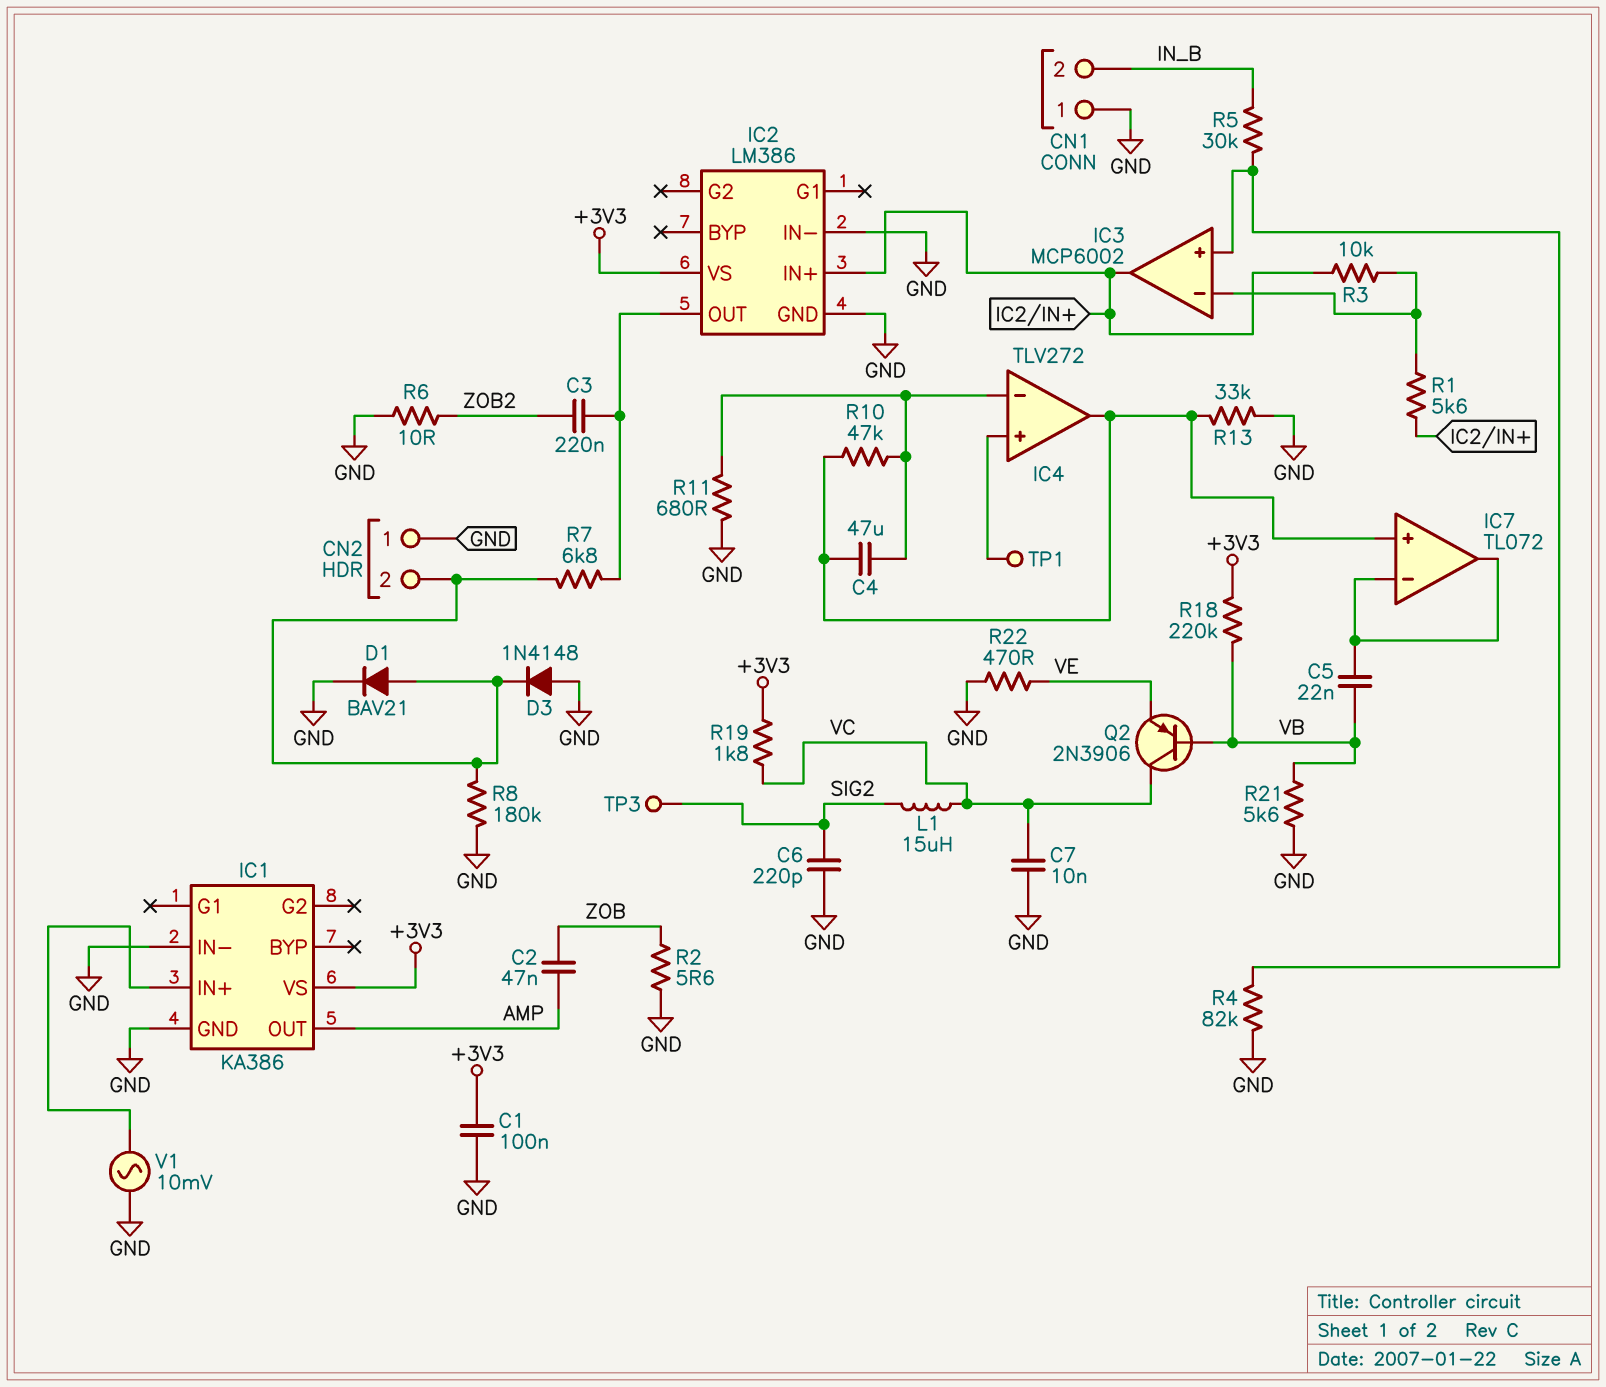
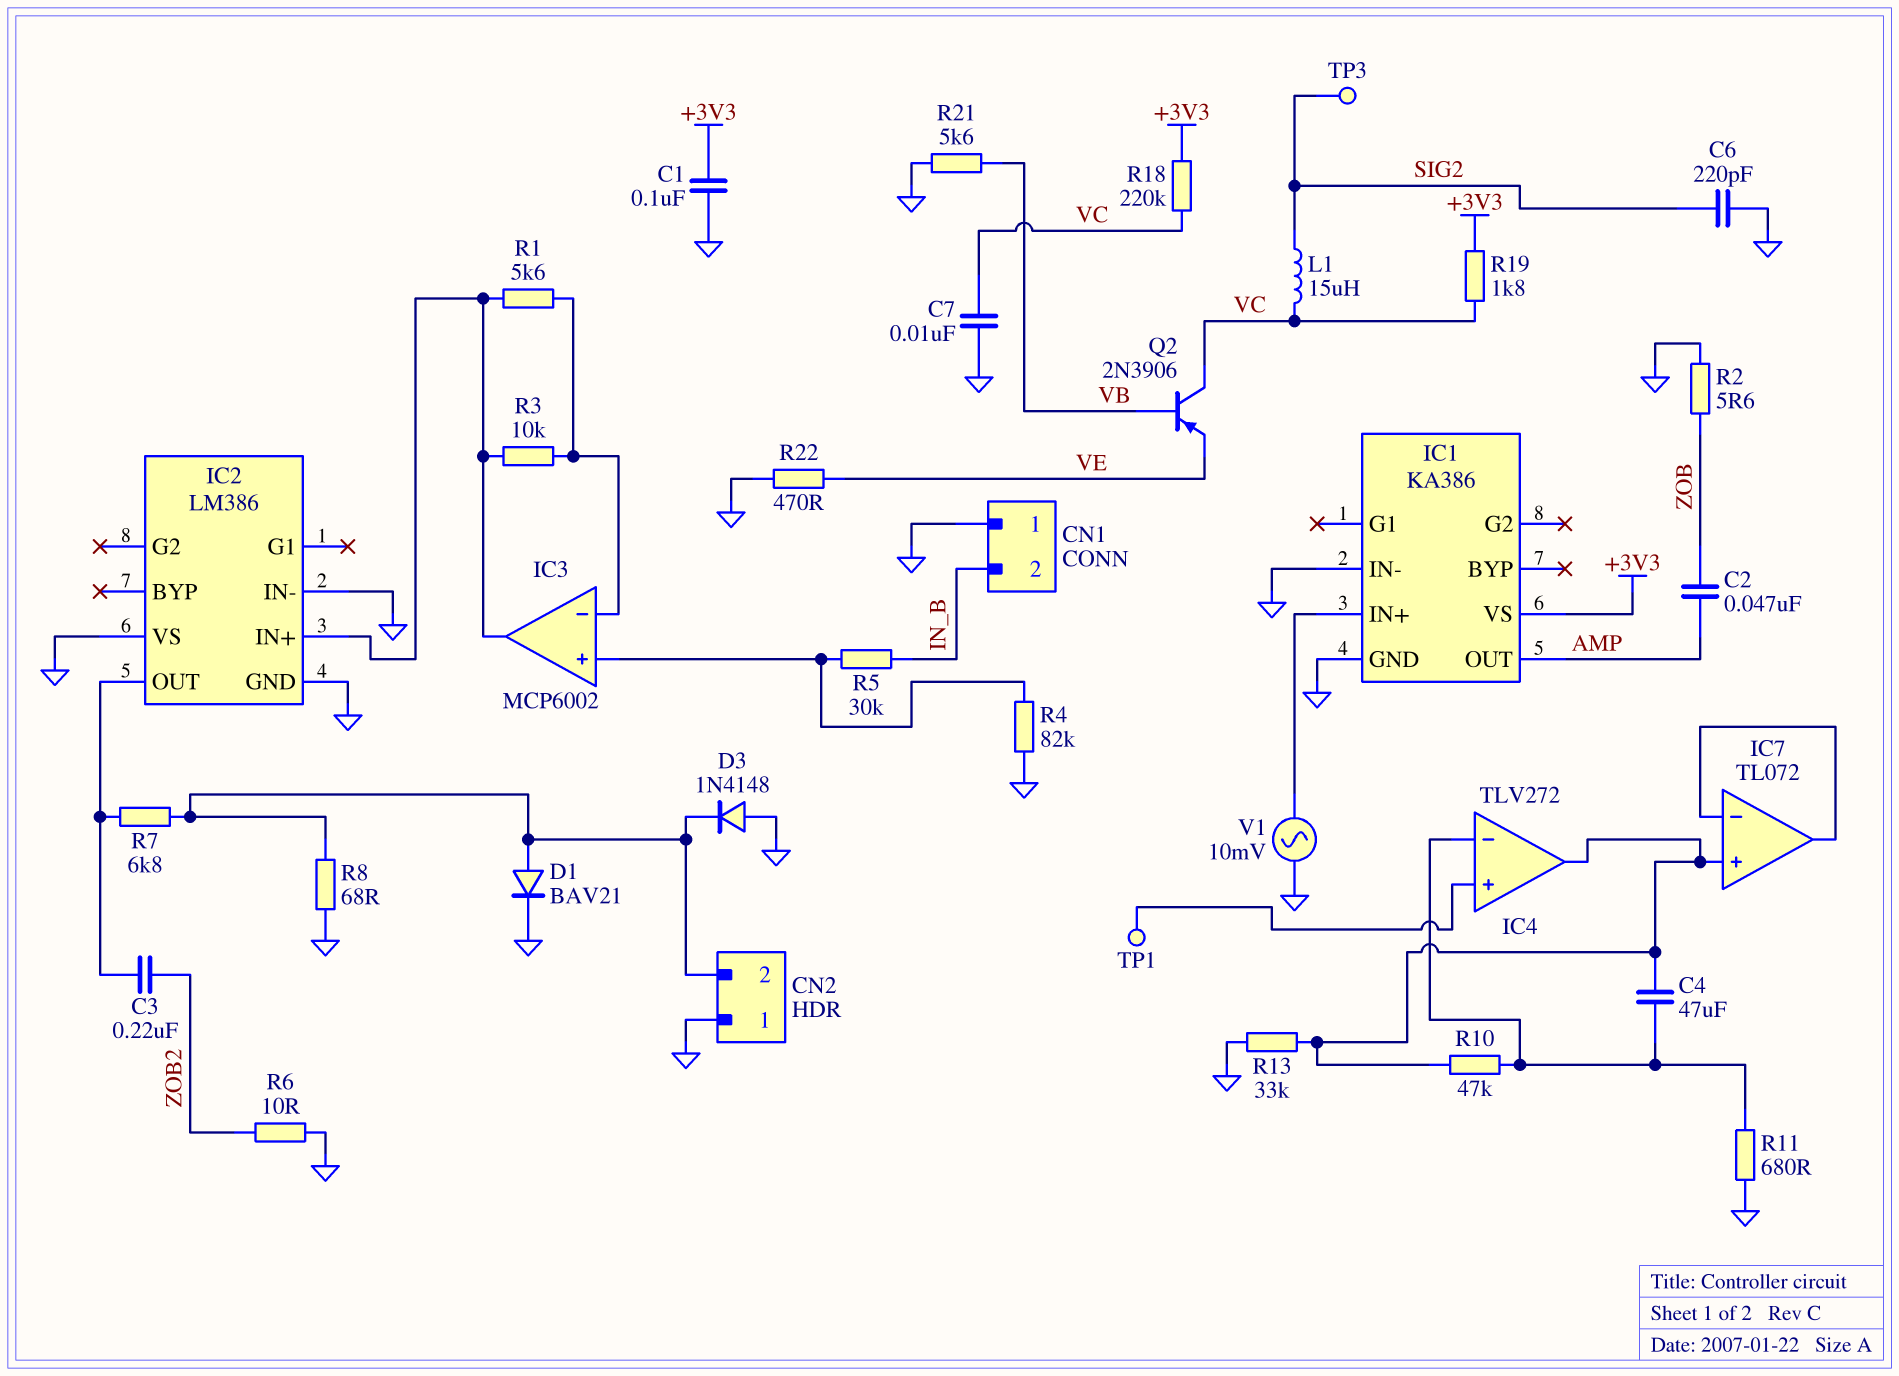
C5: 22nF (IC7/in-, VB) -> none
IC2 pin VS: +3V3 -> GND
R8: 180k (CN2/2, GND) -> 68 (CN2/2, GND)
R18: 220k (+3V3, VB) -> 220k (+3V3, VC)

